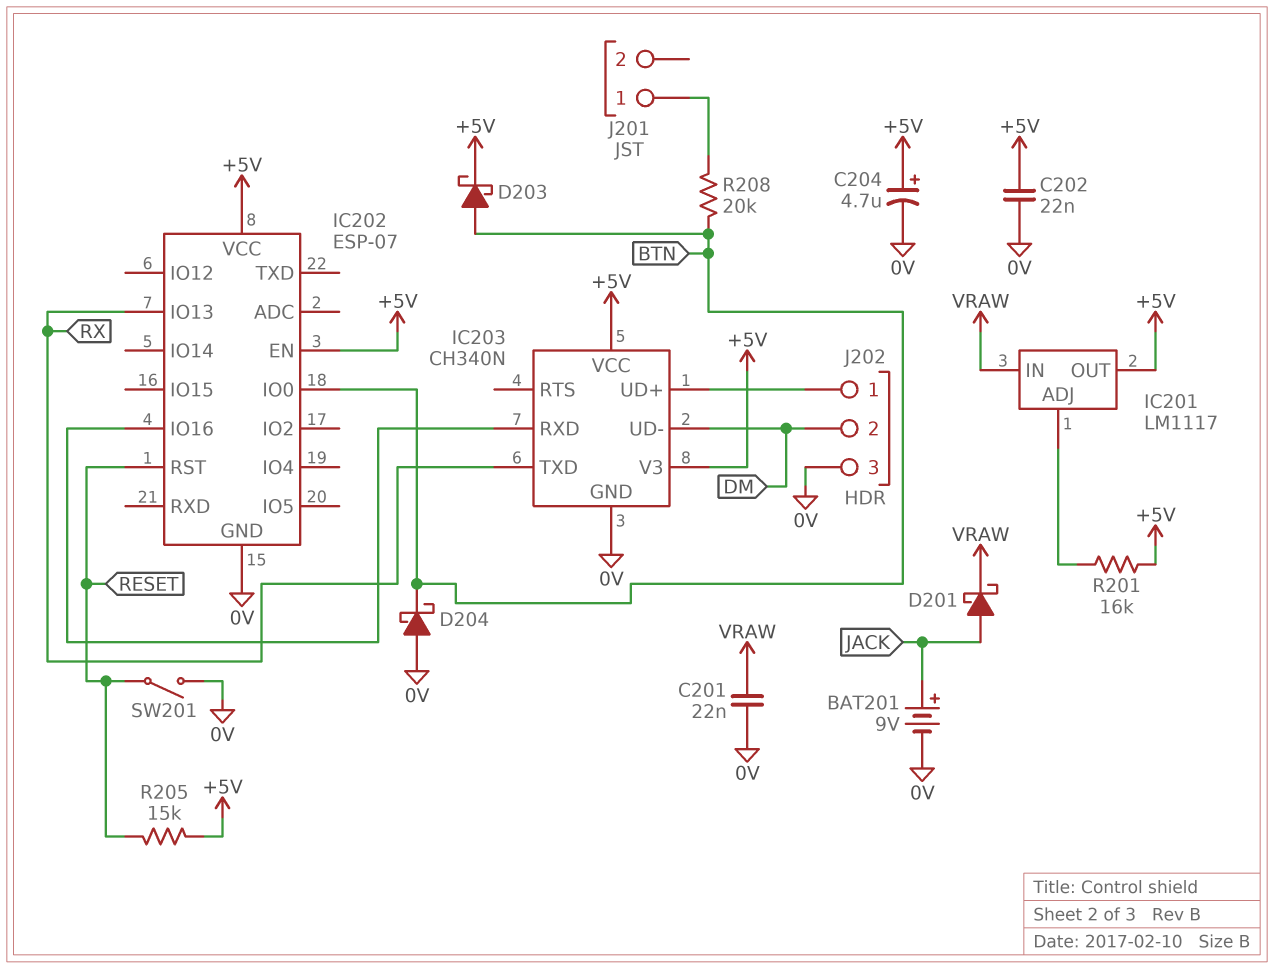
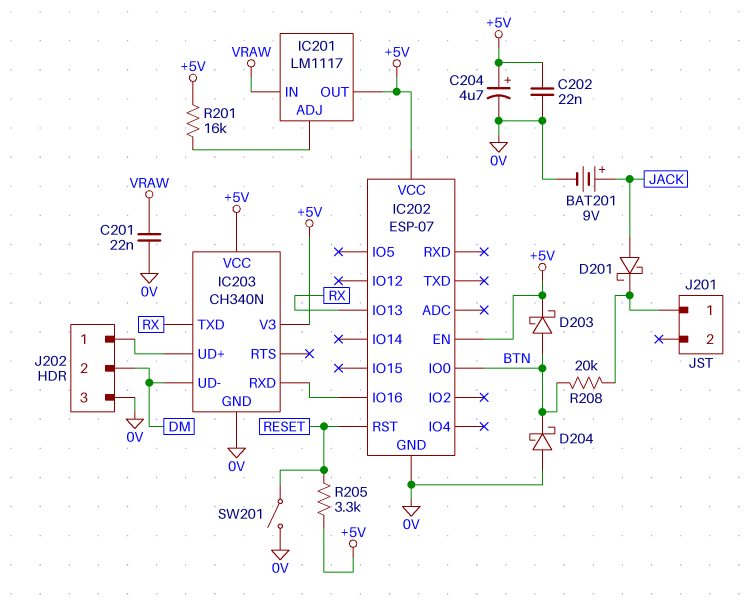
D201: schottky (A JACK, K VRAW) -> schottky (A JACK, K J201/1)
R205: 15k (+5V, RESET) -> 3.3k (+5V, RESET)

